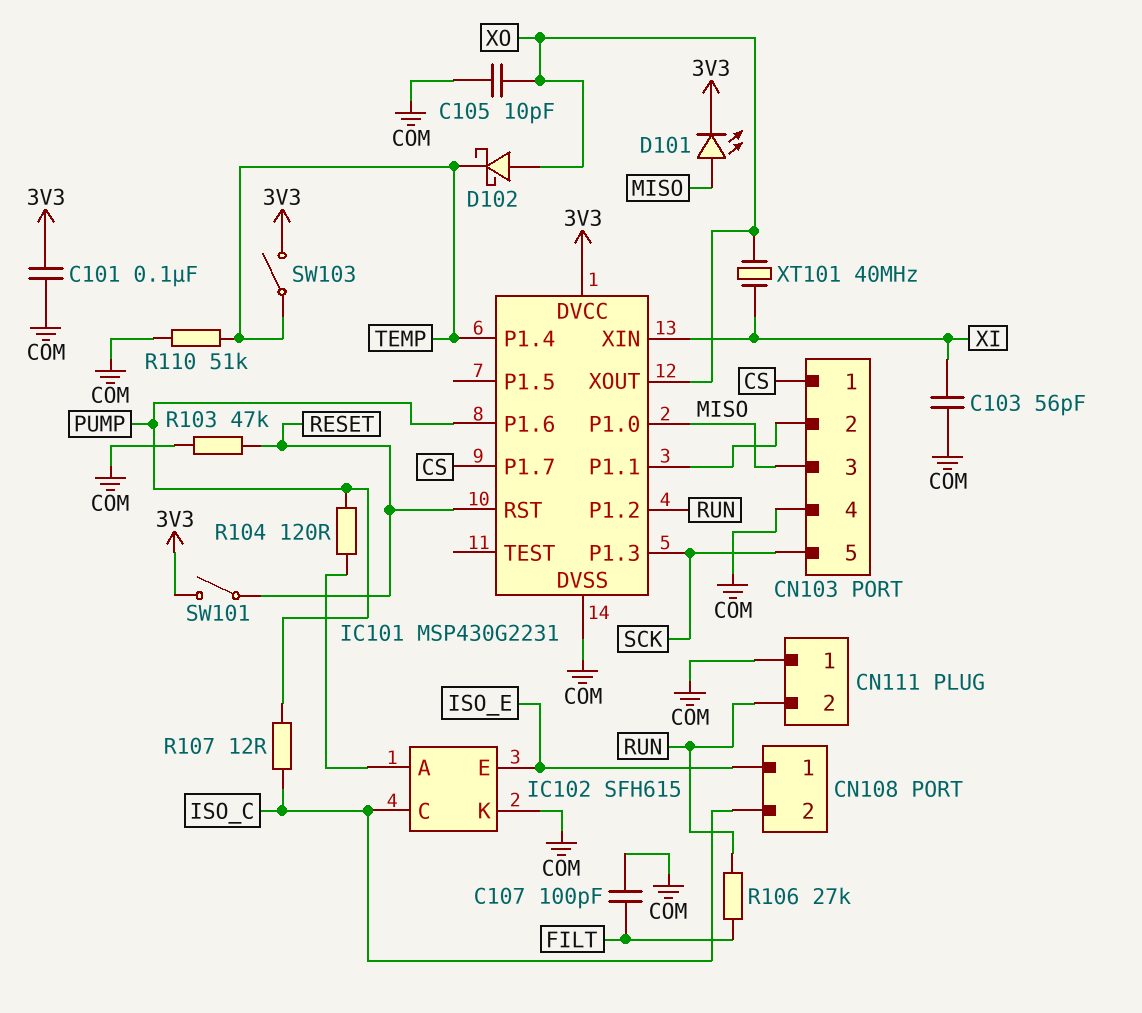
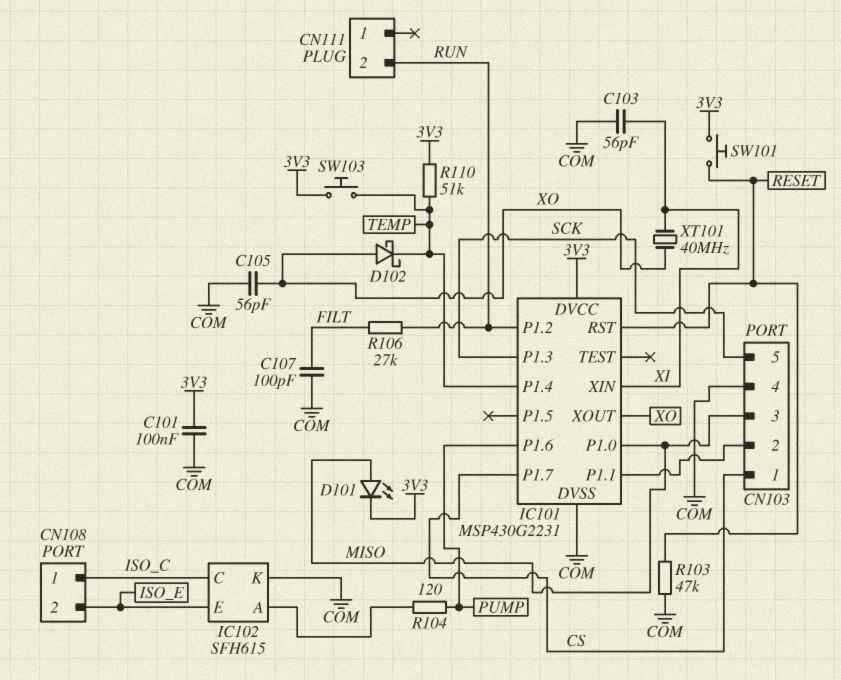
C105: 10pF (COM, XO) -> 56pF (COM, XO)
CN108 pin 1: ISO_E -> ISO_C
CN108 pin 2: ISO_C -> ISO_E
CN111 pin 1: COM -> none
R107: 12 (ISO_C, PUMP) -> none
R110: 51k (COM, TEMP) -> 51k (3V3, TEMP)
SW101: switch (3V3, RESET) -> button (3V3, RESET)
SW103: switch (3V3, TEMP) -> button (3V3, TEMP)

